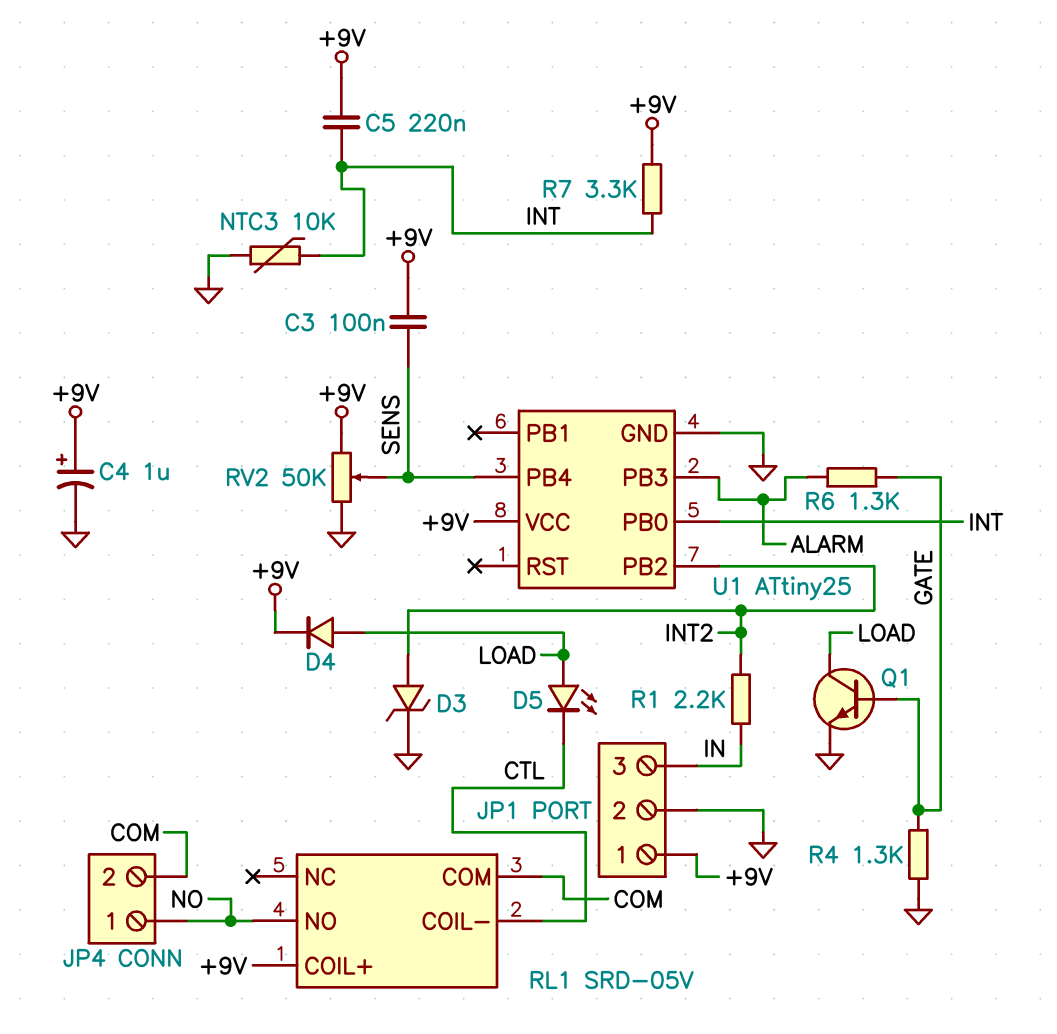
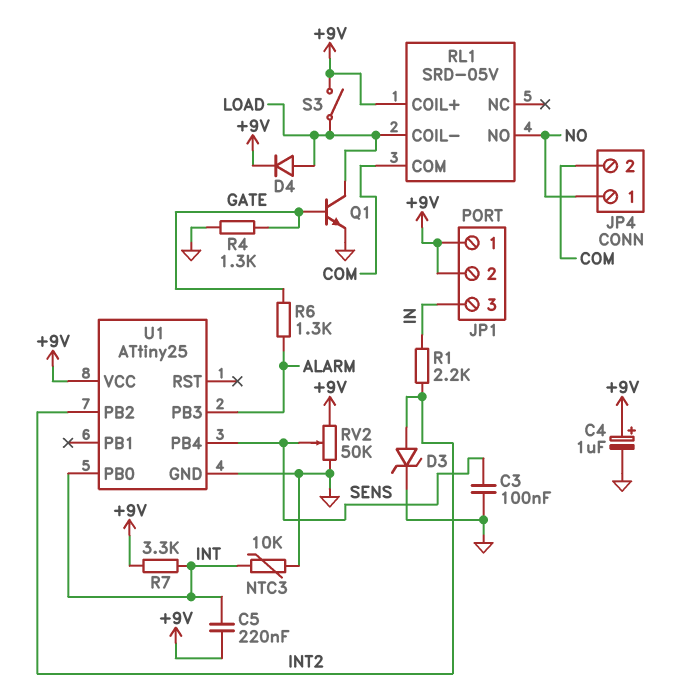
C3: 100nF (+9V, SENS) -> 100nF (GND, SENS)
D5: LED (A LOAD, K CTL) -> none
JP1 pin 2: GND -> +9V
RL1 pin COIL-: CTL -> LOAD
S3: none -> switch (+9V, LOAD)

